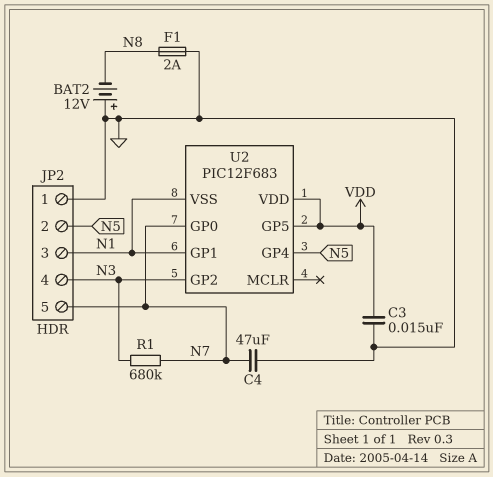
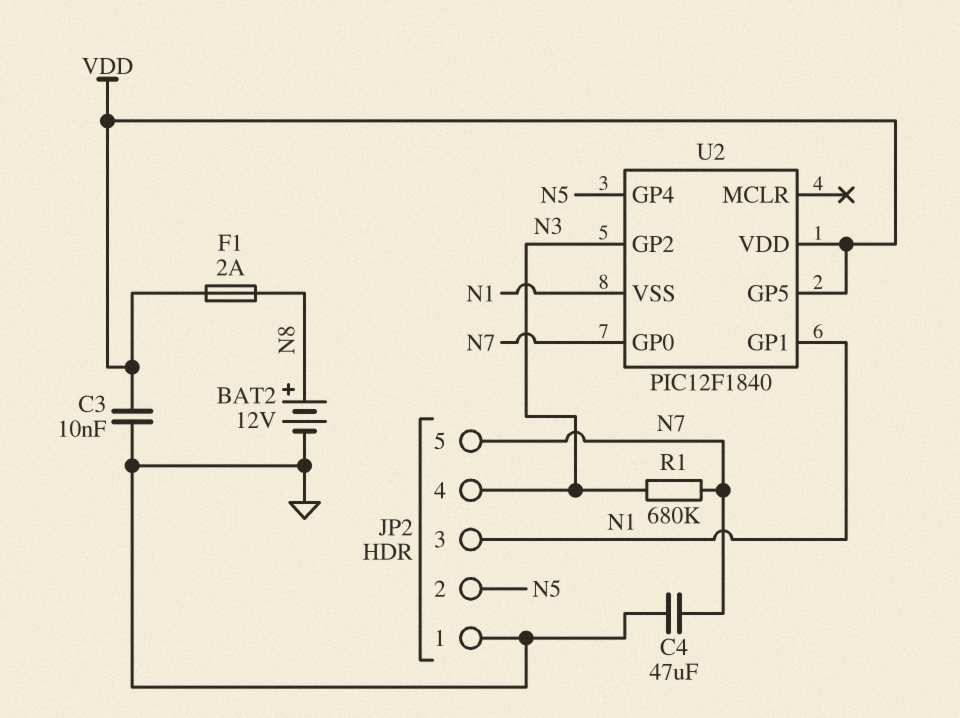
BAT2: 12V (plus GND, minus N8) -> 12V (plus N8, minus GND)
C3: 15nF (GND, VDD) -> 10nF (GND, VDD)
F1: 2A (GND, N8) -> 2A (N8, VDD)
U2: PIC12F683 -> PIC12F1840

